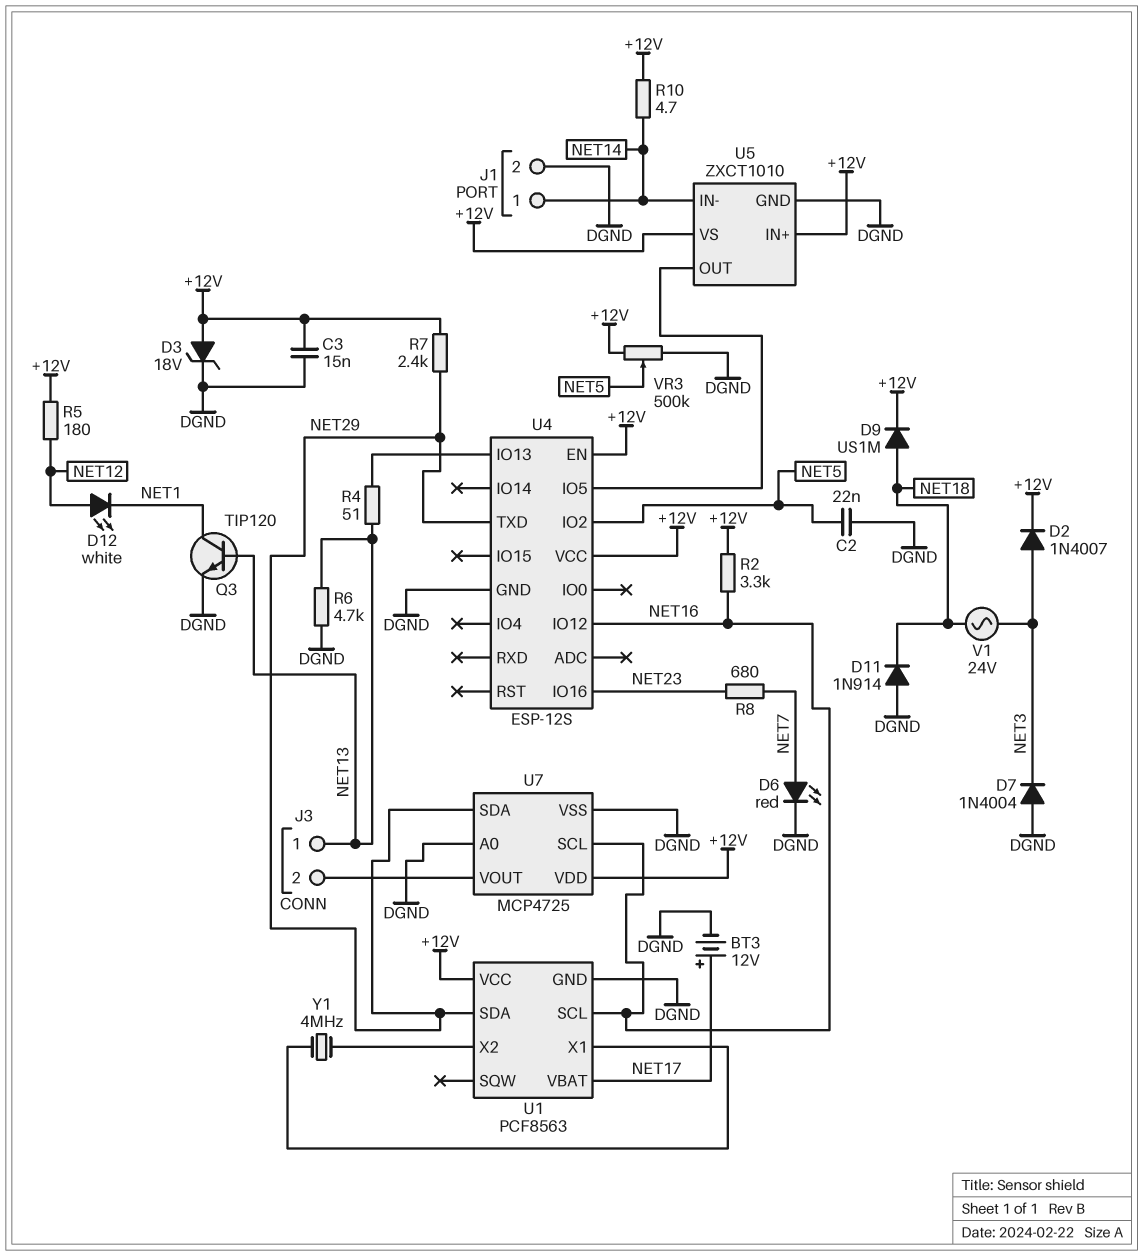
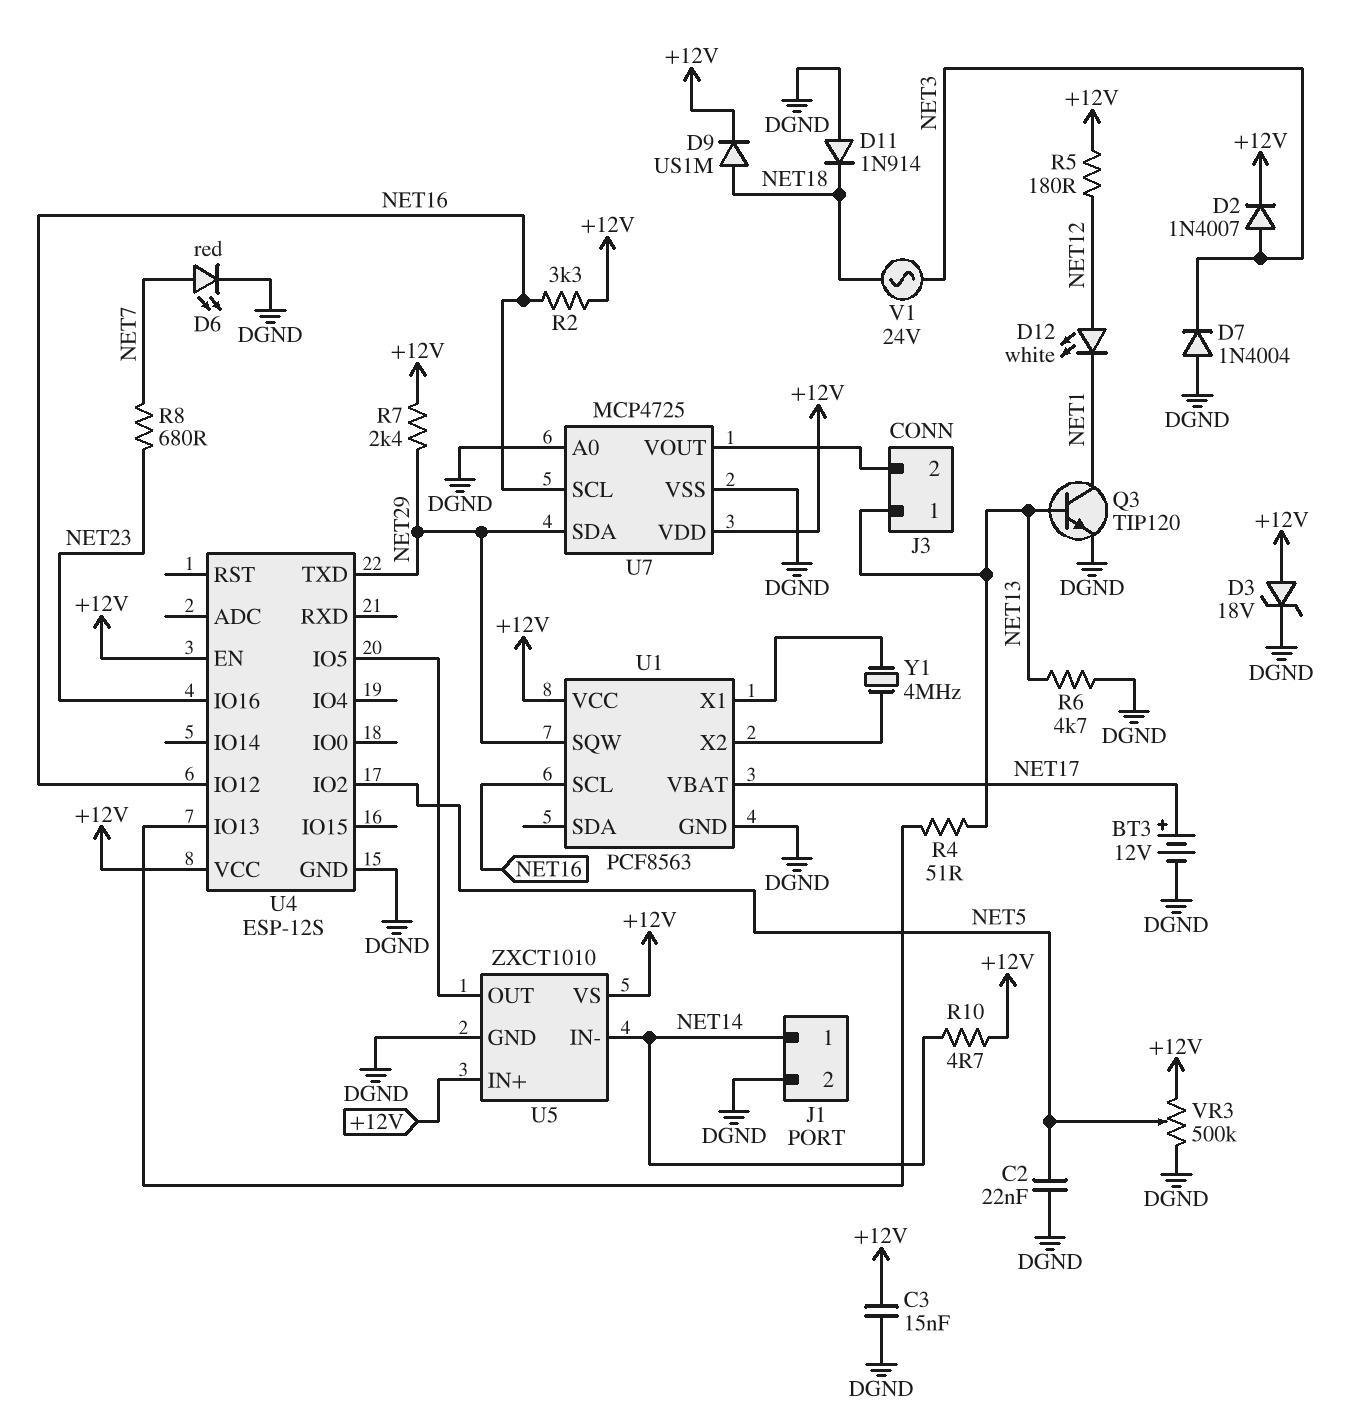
U1 pin SDA: NET29 -> none
U1 pin SQW: none -> NET29

